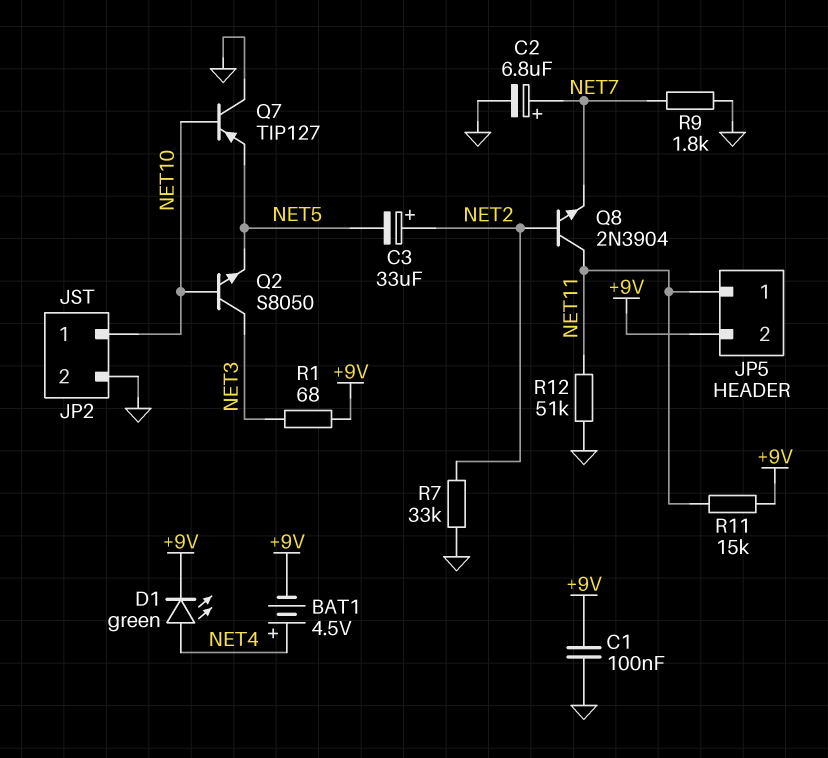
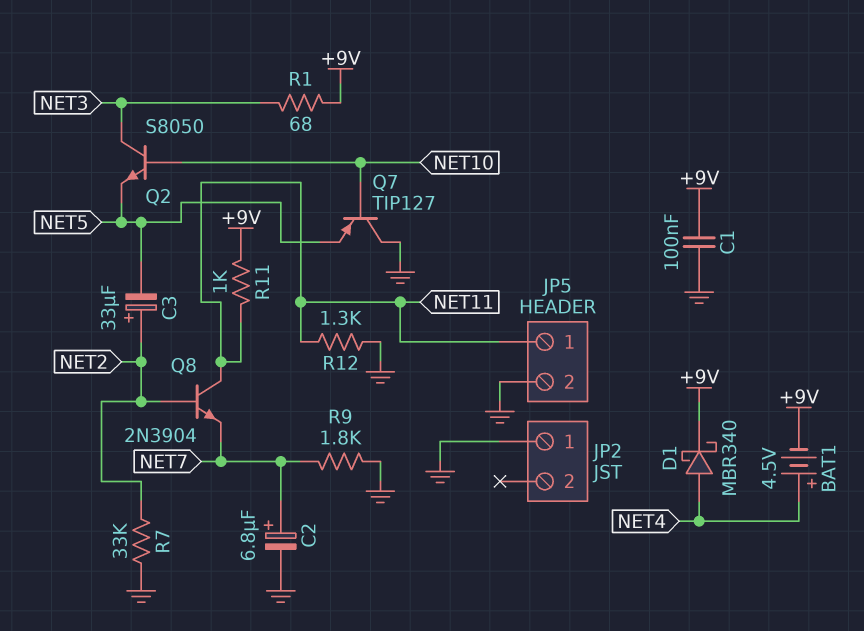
D1: LED green (A NET4, K +9V) -> schottky MBR340 (A NET4, K +9V)
JP2 pin 1: NET10 -> GND
JP2 pin 2: GND -> none
JP5 pin 2: +9V -> GND
R11: 15k (+9V, NET11) -> 1k (+9V, NET11)
R12: 51k (GND, NET11) -> 1.3k (GND, NET11)

